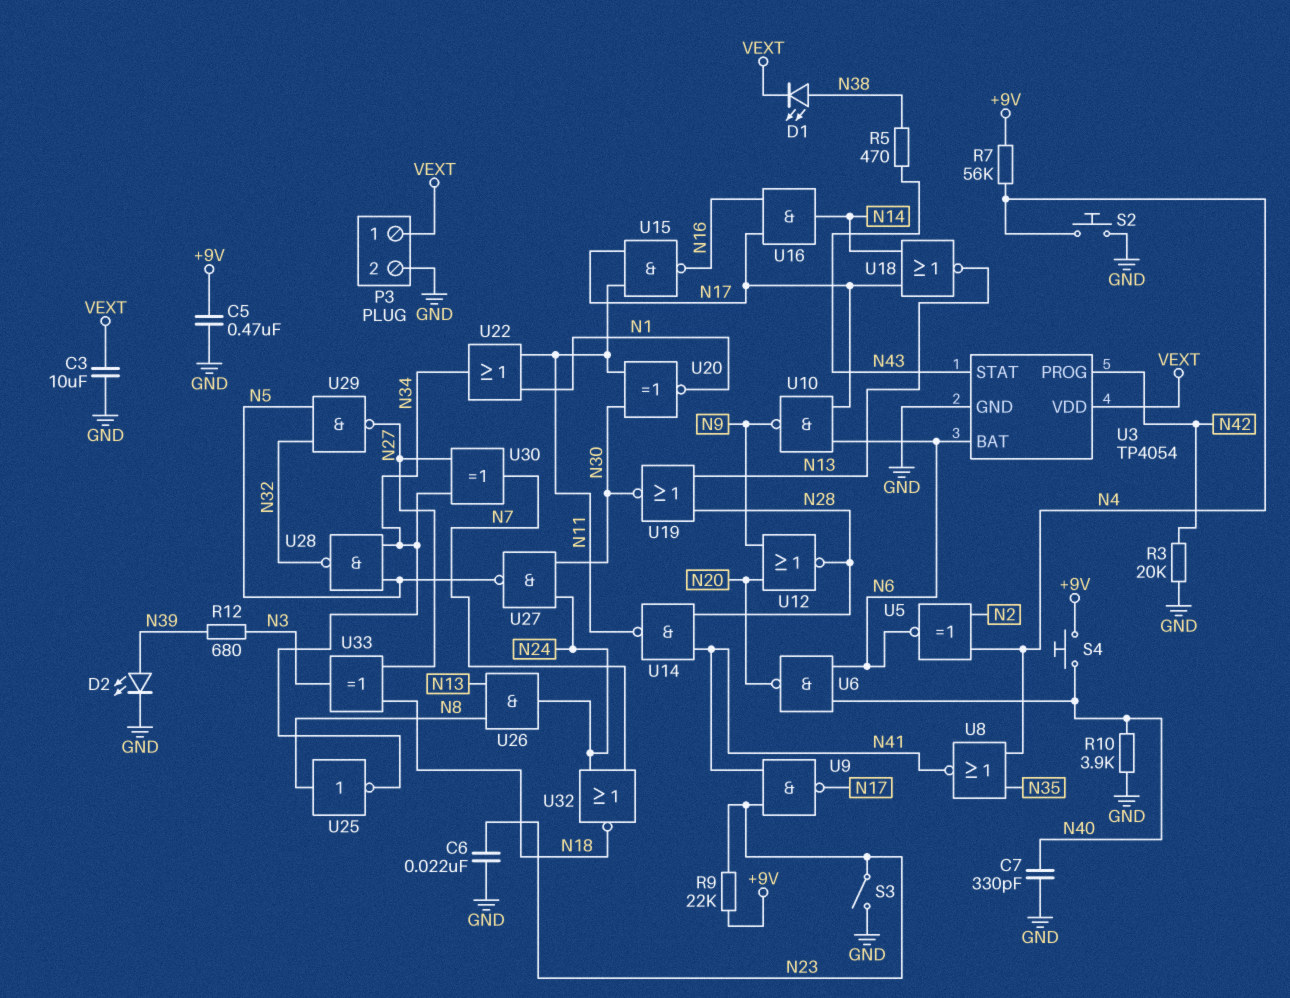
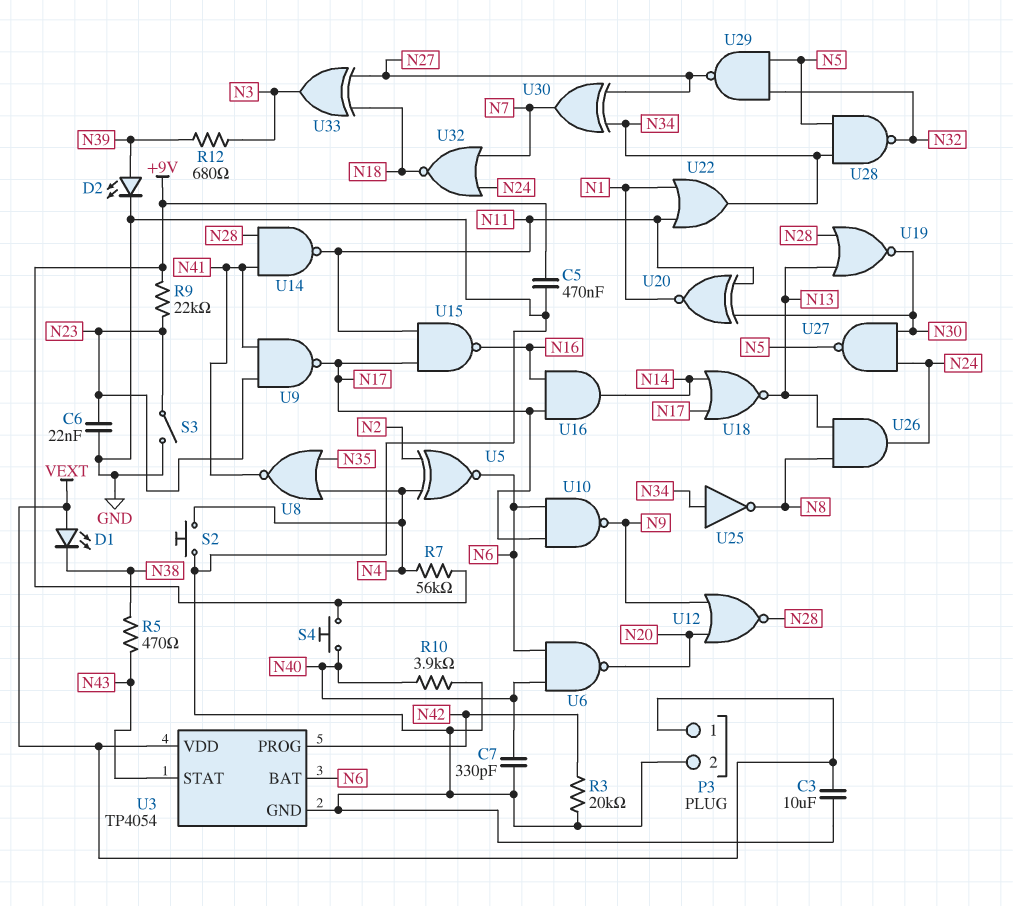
D1: LED (A N38, K VEXT) -> LED (A VEXT, K N38)
U25: NOT (in N8, out N34) -> NOT (in N34, out N8)

